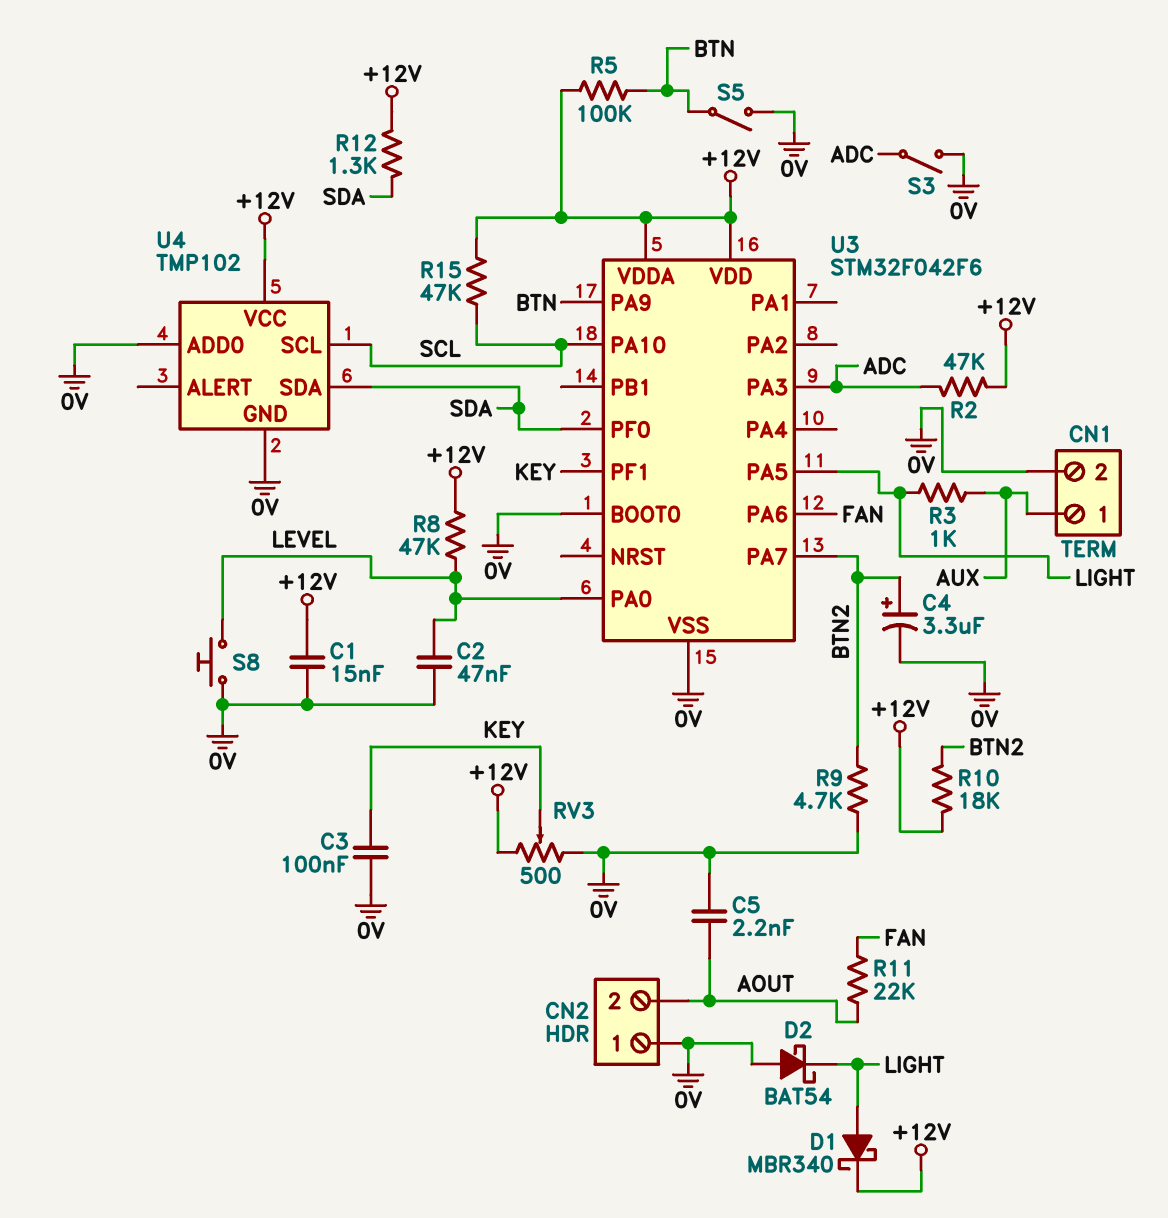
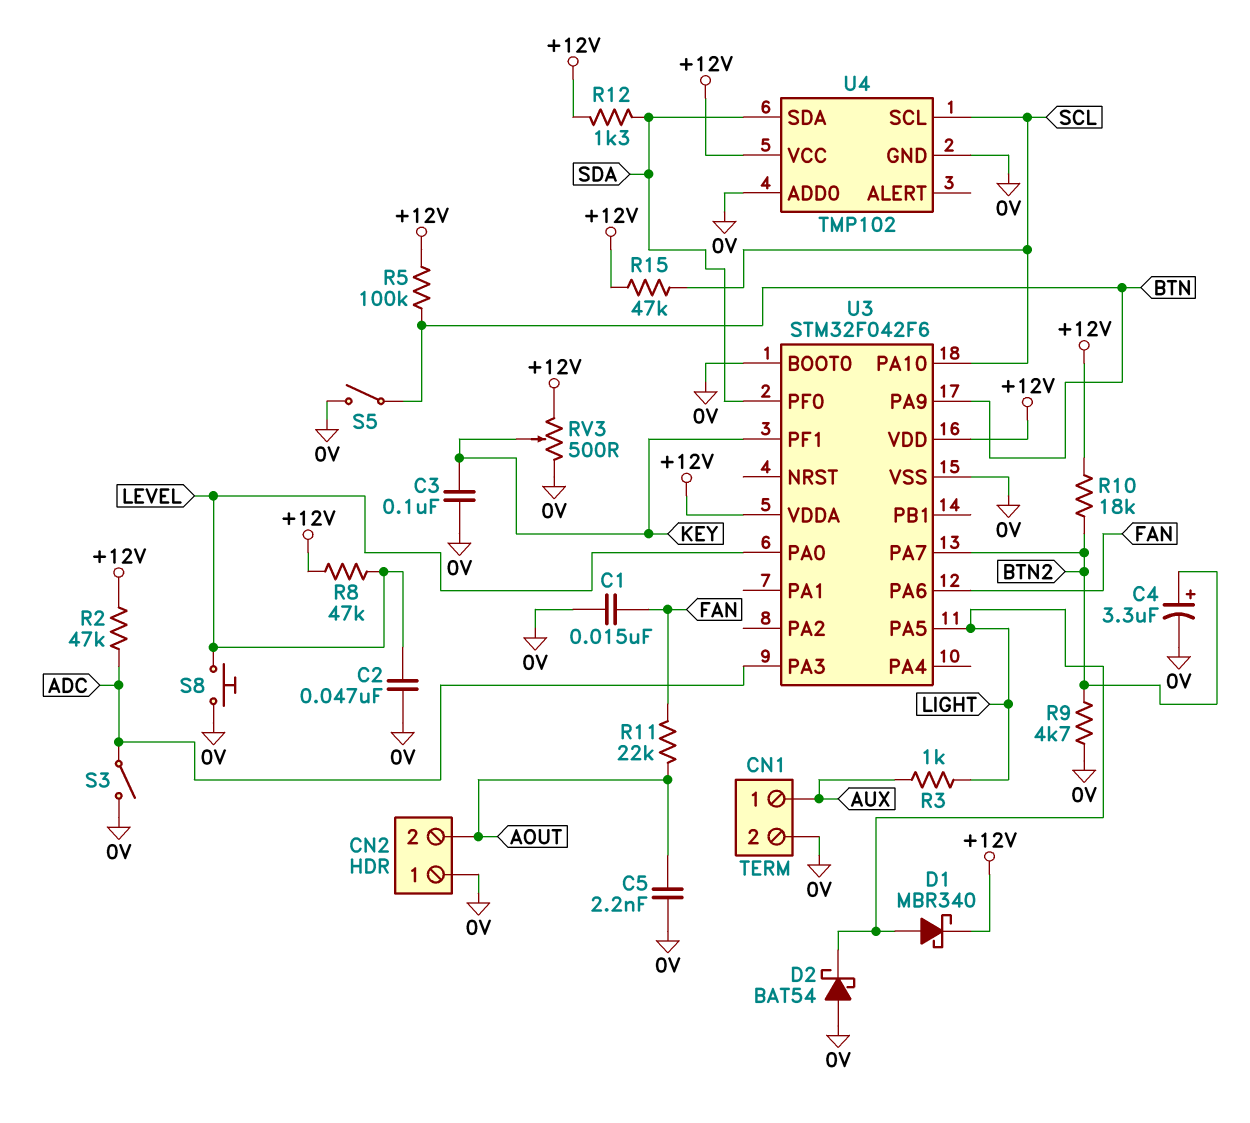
C1: 15nF (+12V, 0V) -> 15nF (0V, FAN)

